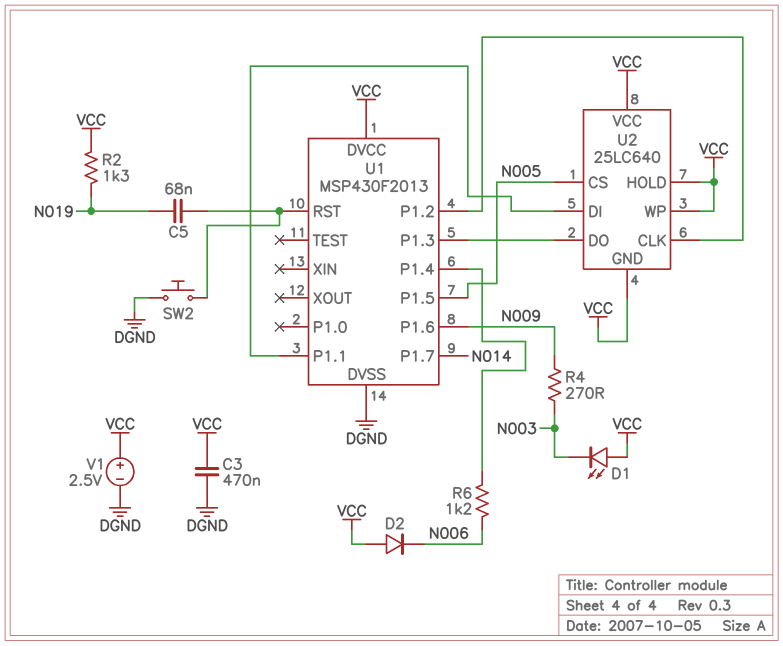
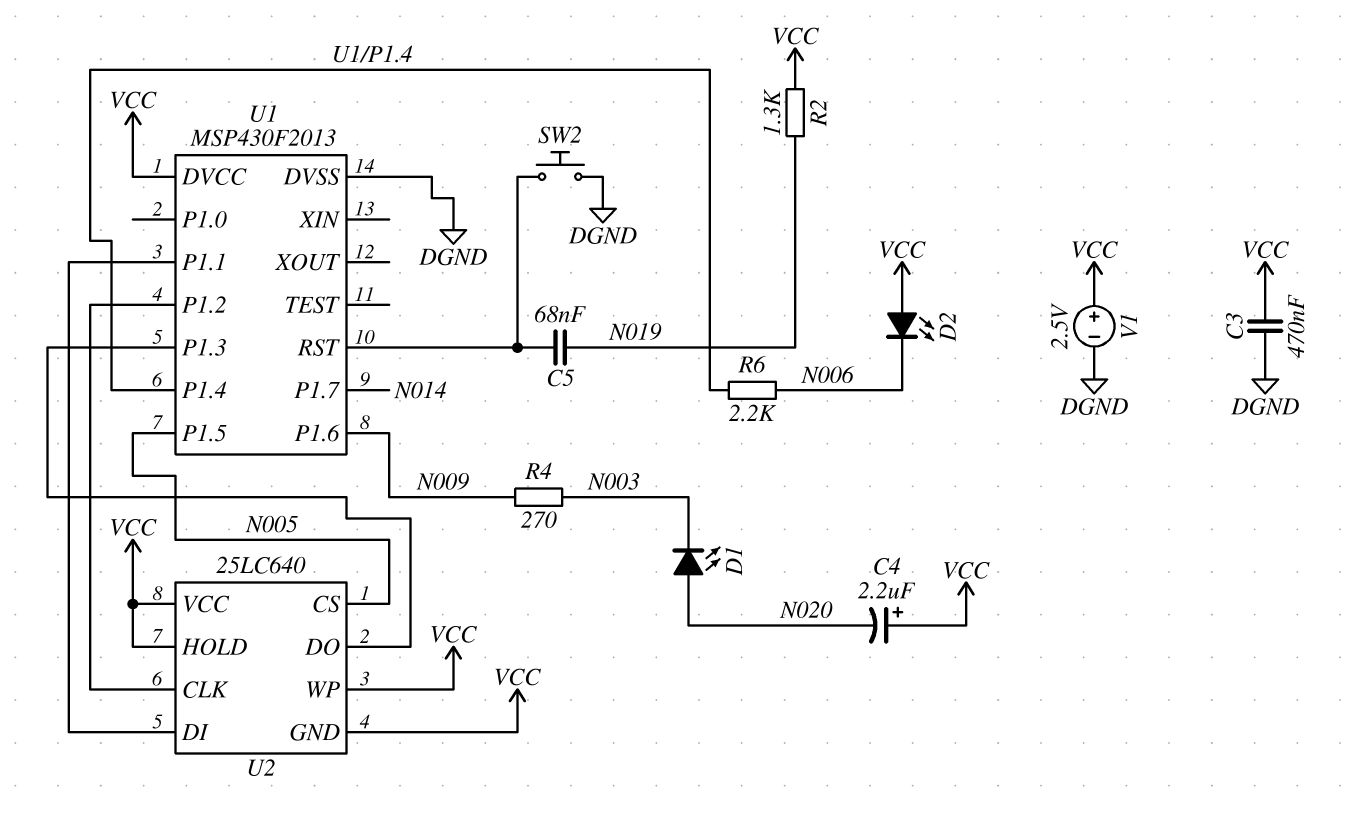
C4: none -> 2.2uF (plus VCC, minus N020)
D1: LED (A VCC, K N003) -> LED (A N020, K N003)
D2: diode (A VCC, K N006) -> LED (A VCC, K N006)
R6: 1.2k (N006, U1/P1.4) -> 2.2k (N006, U1/P1.4)

